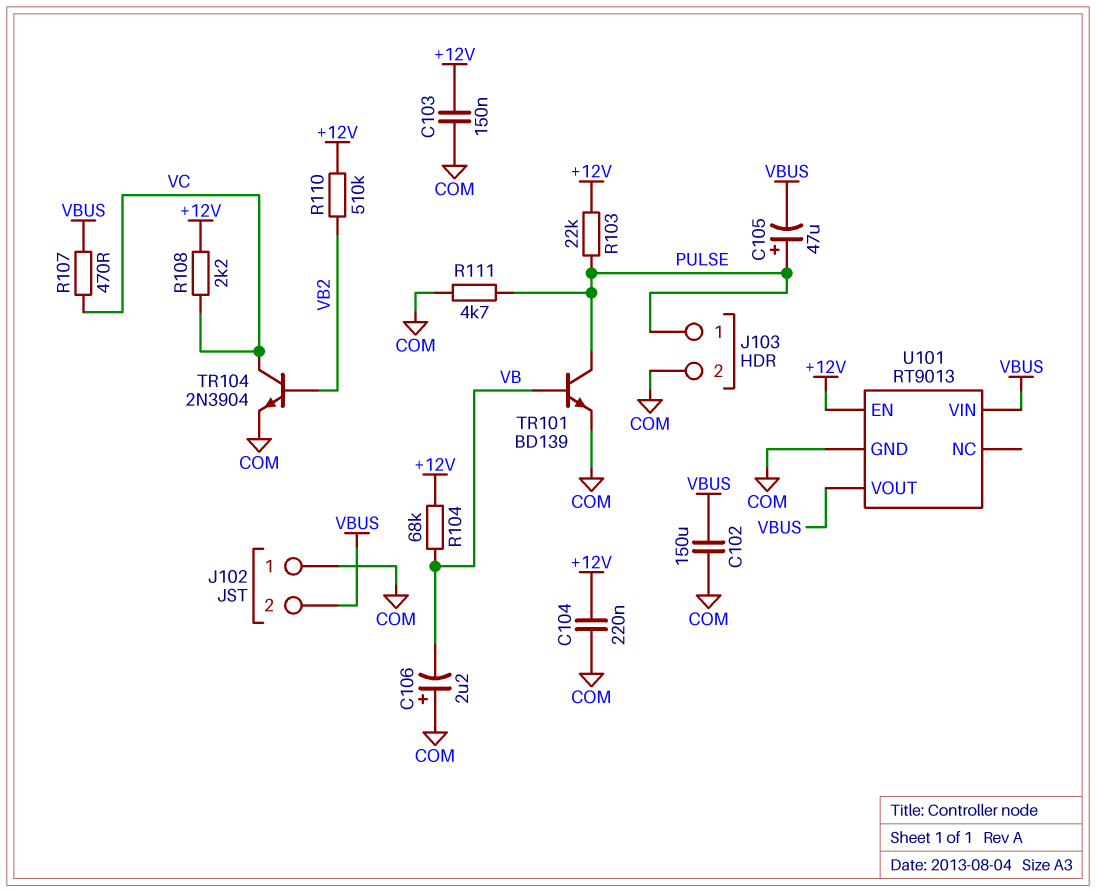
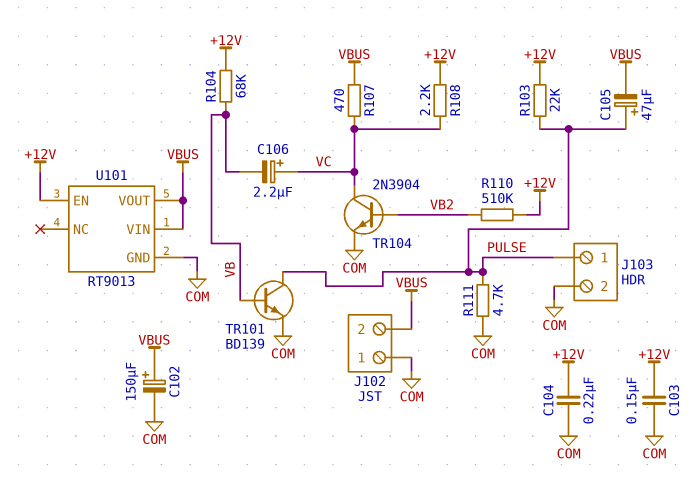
C102: 150uF (COM, VBUS) -> 150uF (plus VBUS, minus COM)
C106: 2.2uF (plus COM, minus VB) -> 2.2uF (plus VC, minus VB)

